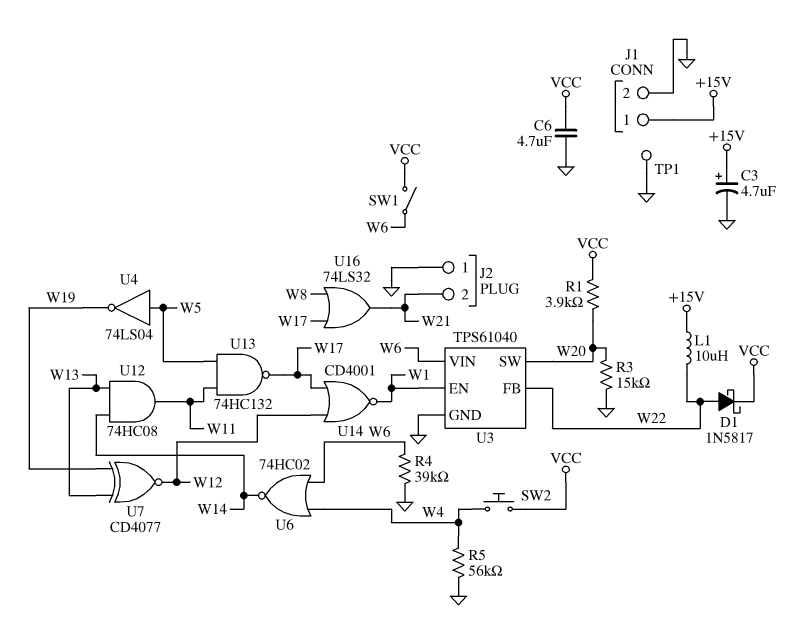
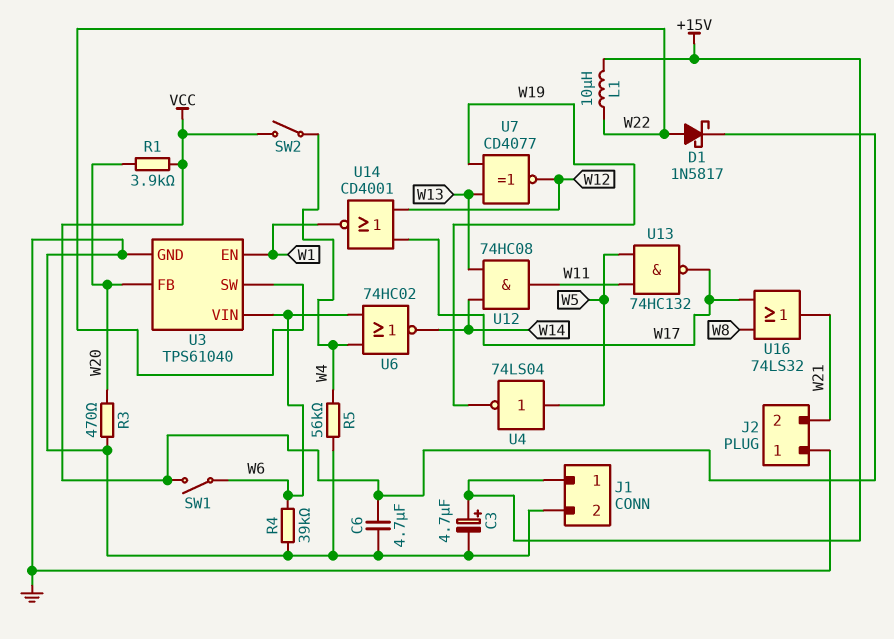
R3: 15k (GND, W20) -> 470 (GND, W20)
SW2: button (VCC, W4) -> switch (VCC, W4)
TP1: test point (GND) -> none
U3 pin FB: W22 -> W20
U3 pin SW: W20 -> W22

